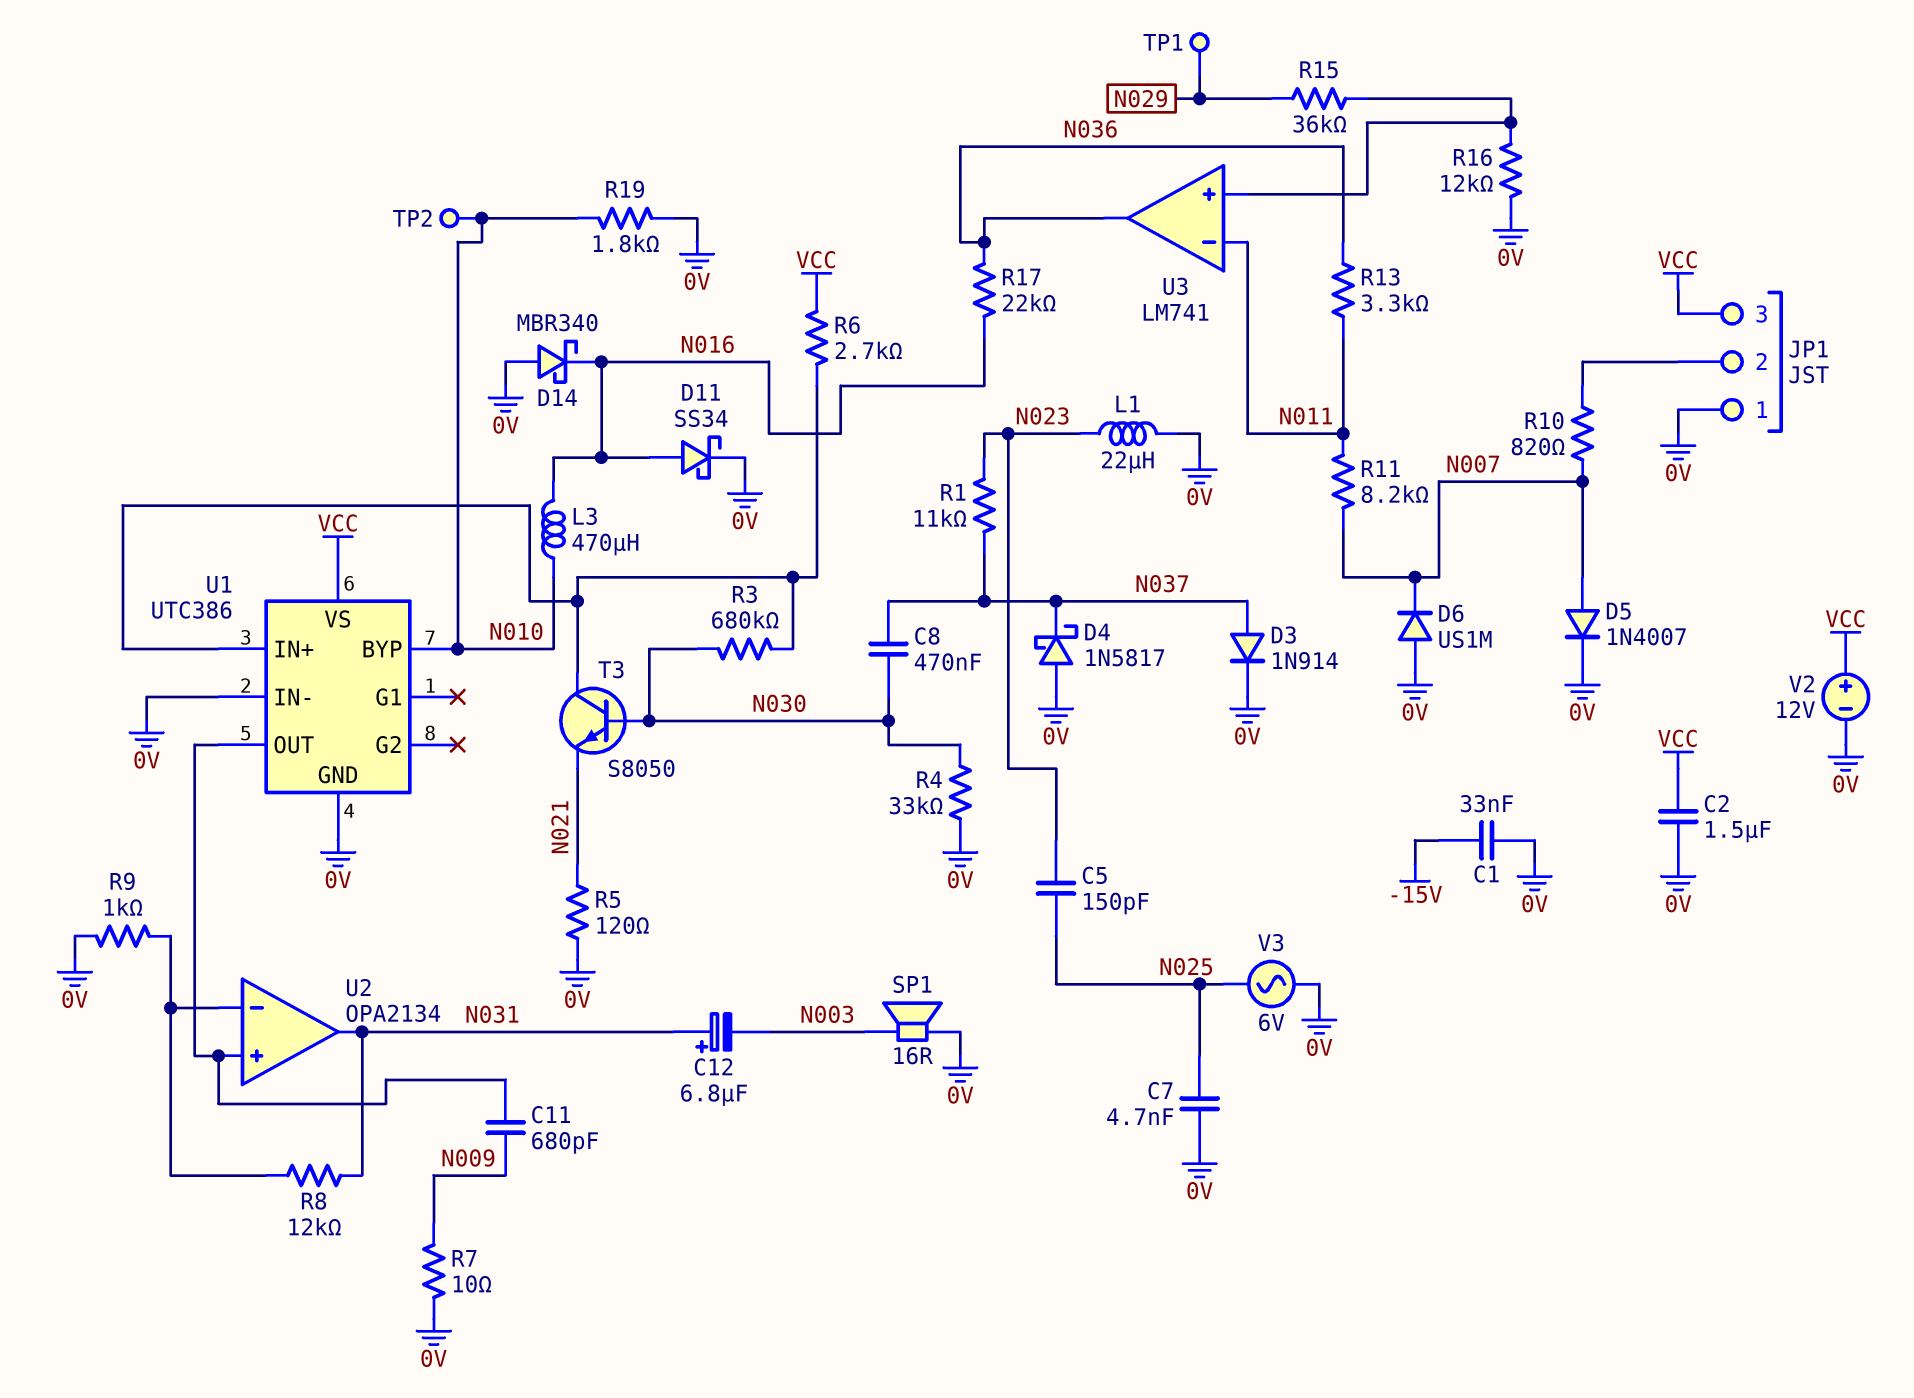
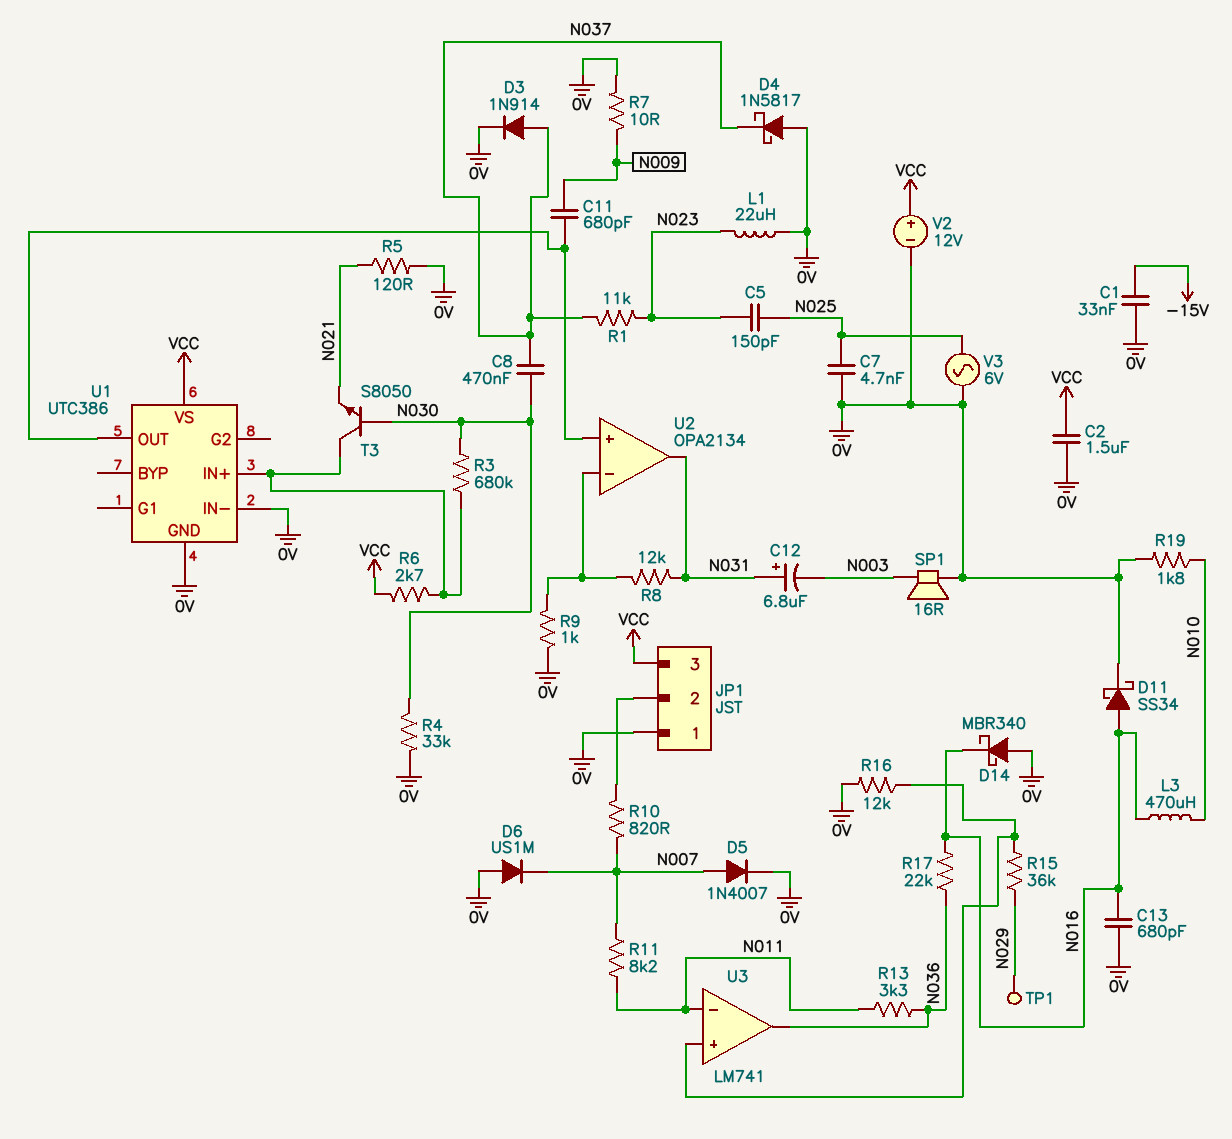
C13: none -> 680pF (0V, N016)
TP2: test point (N010) -> none
U1 pin BYP: N010 -> none

